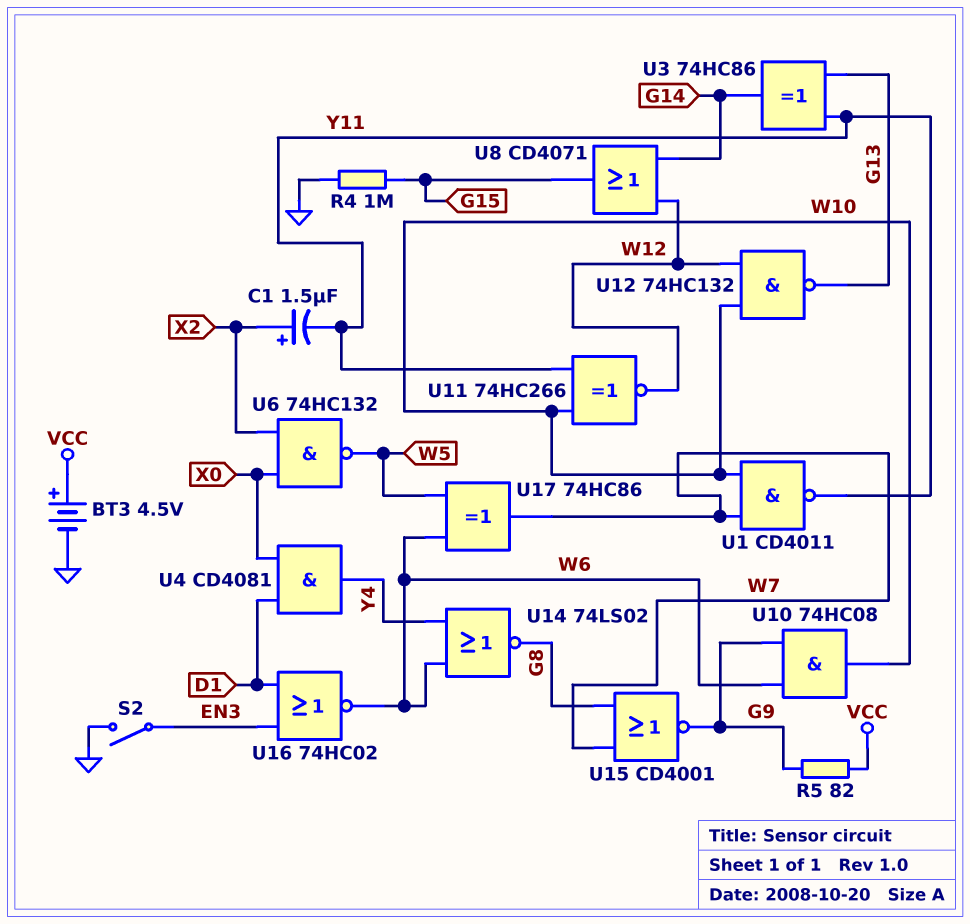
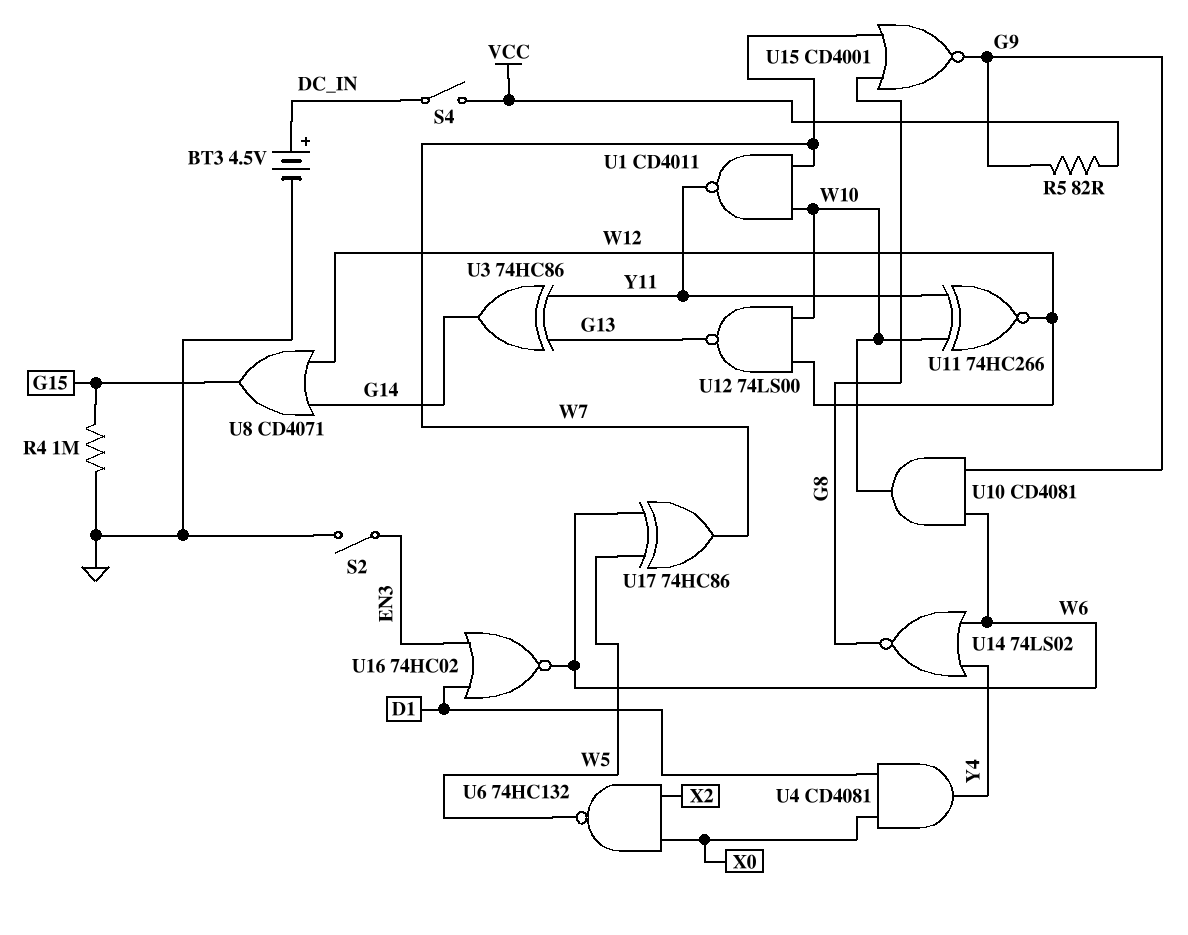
BT3: 4.5V (plus VCC, minus GND) -> 4.5V (plus DC_IN, minus GND)
C1: 1.5uF (plus X2, minus Y11) -> none
S4: none -> switch (DC_IN, VCC)
U10: AND 74HC08 (in G9, in W6, out W10) -> AND CD4081 (in G9, in W6, out W10)
U12: NAND 74HC132 (in W10, in W12, out G13) -> NAND 74LS00 (in W10, in W12, out G13)

